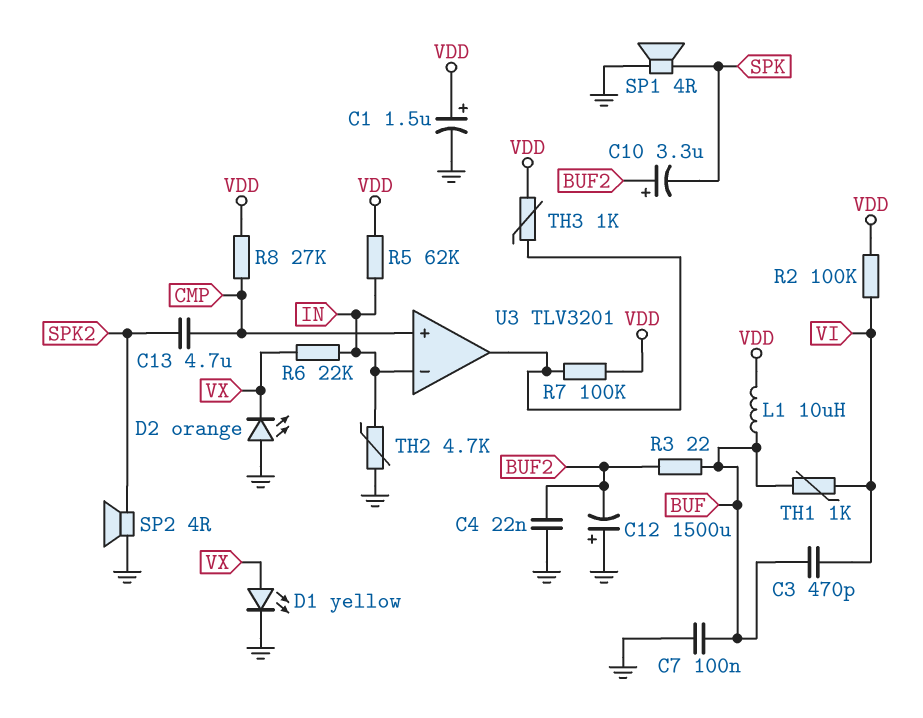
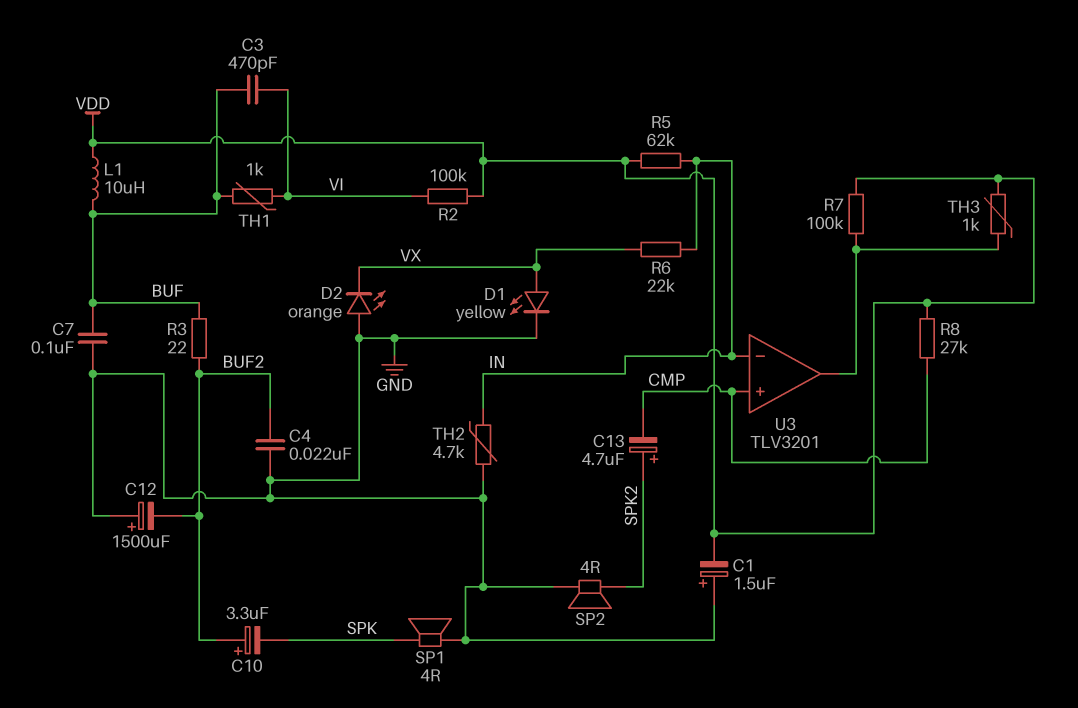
C1: 1.5uF (plus VDD, minus GND) -> 1.5uF (plus GND, minus VDD)
C13: 4.7uF (CMP, SPK2) -> 4.7uF (plus SPK2, minus CMP)

